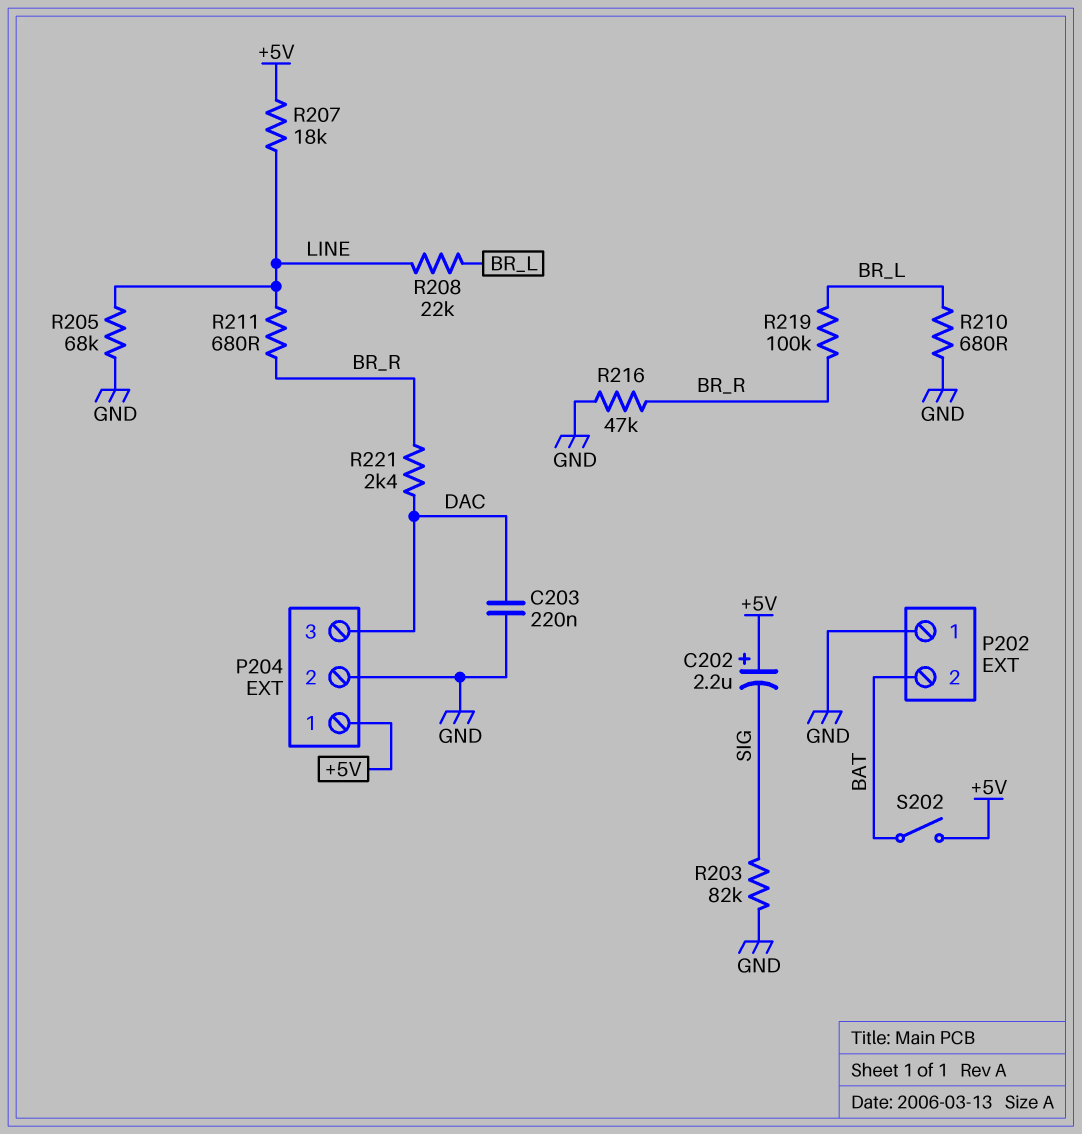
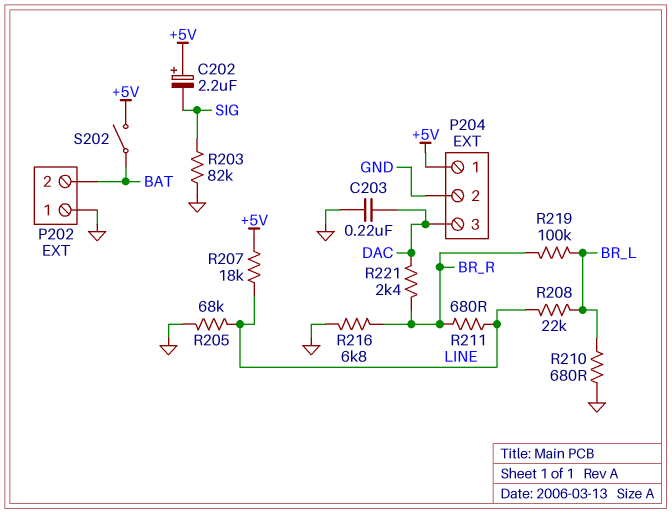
R216: 47k (BR_R, GND) -> 6.8k (BR_R, GND)

